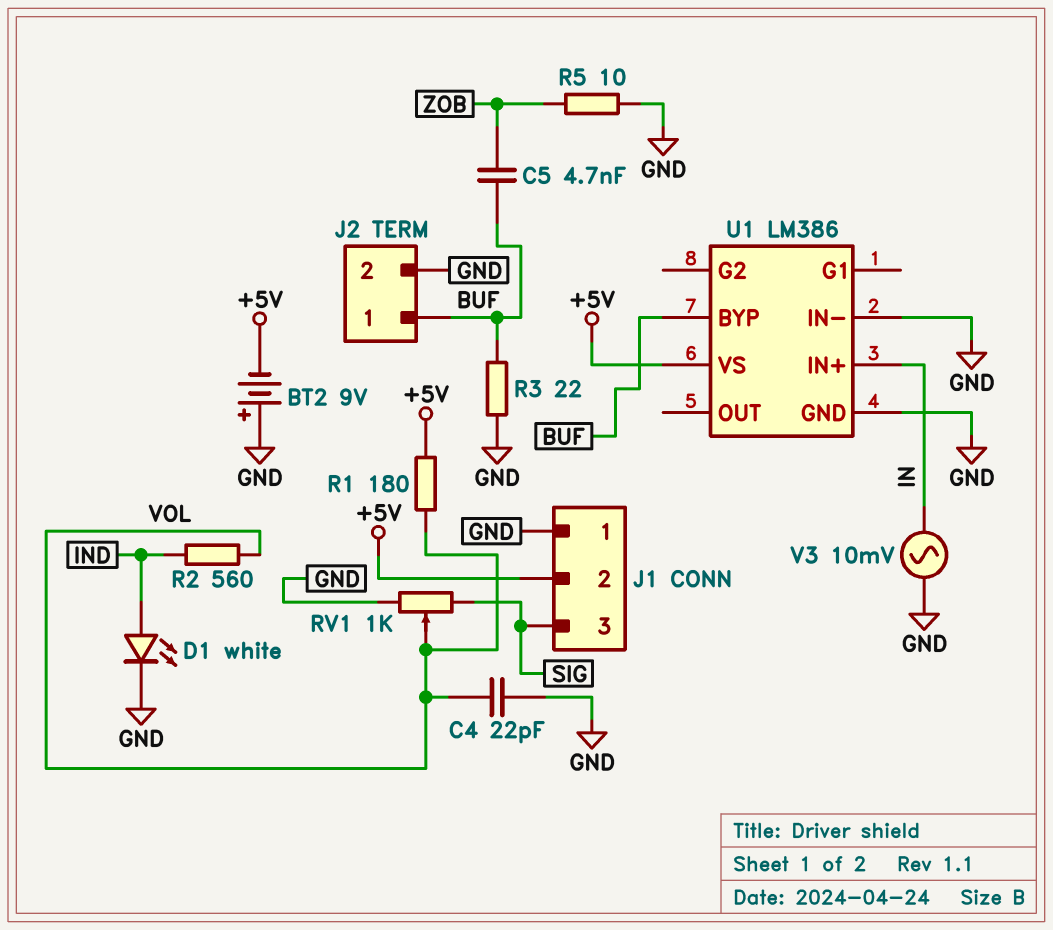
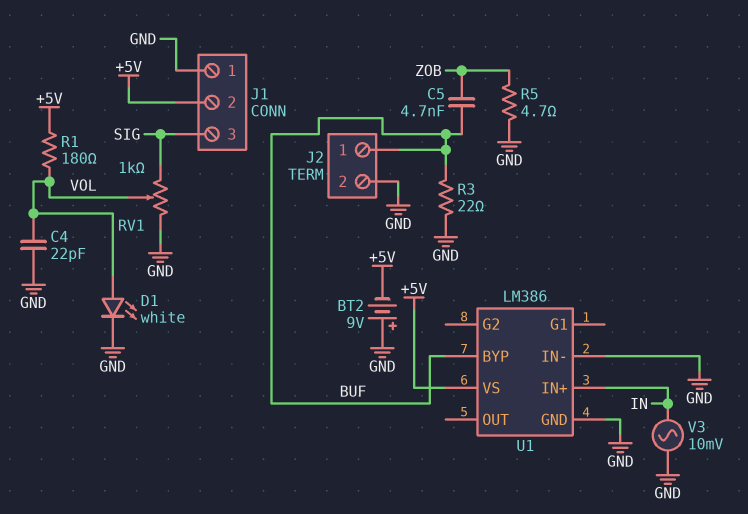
D1: LED white (A IND, K GND) -> LED white (A VOL, K GND)
R2: 560 (IND, VOL) -> none
R5: 10 (GND, ZOB) -> 4.7 (GND, ZOB)

